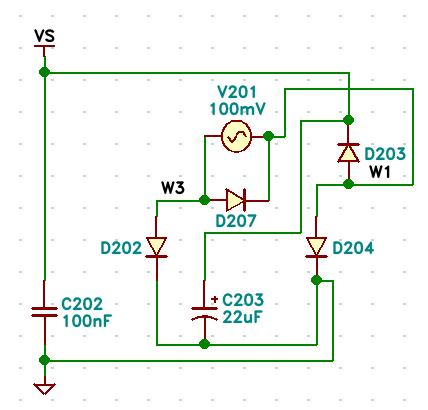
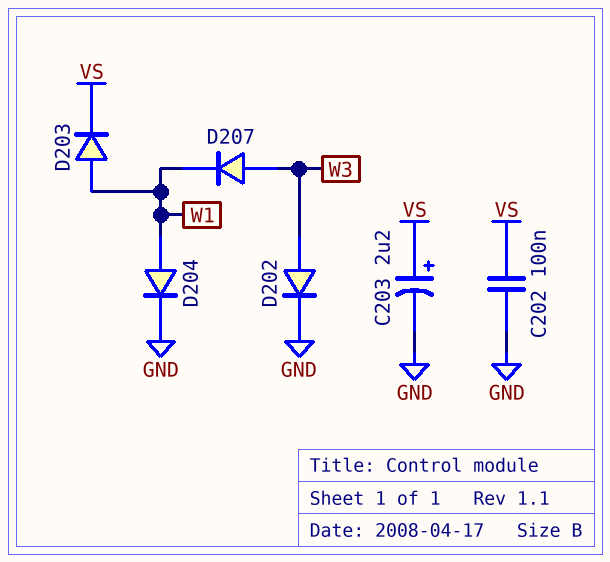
C203: 22uF (plus VS, minus GND) -> 2.2uF (plus VS, minus GND)
V201: AC 100mV (W1, W3) -> none

